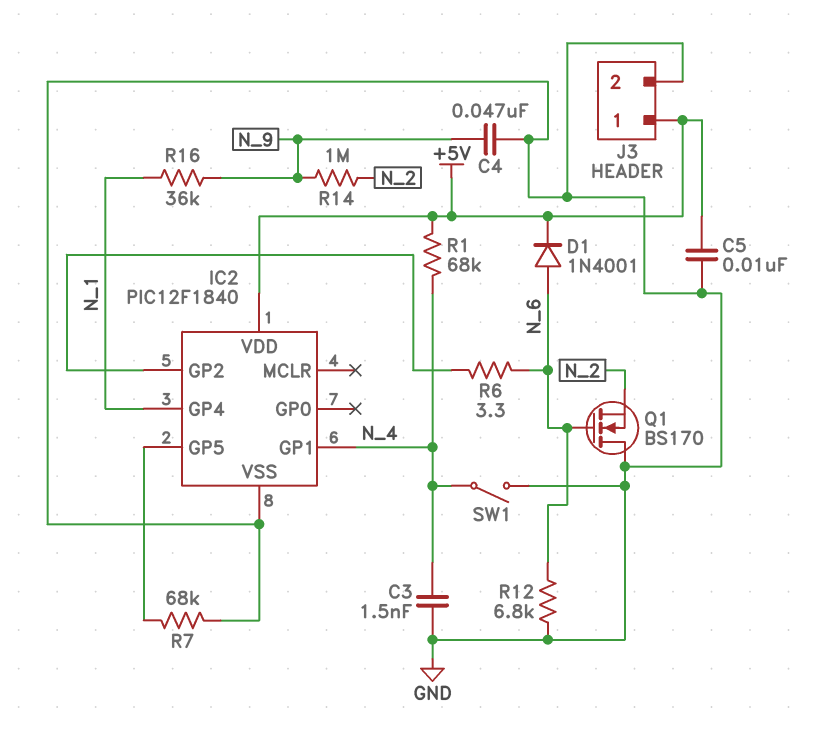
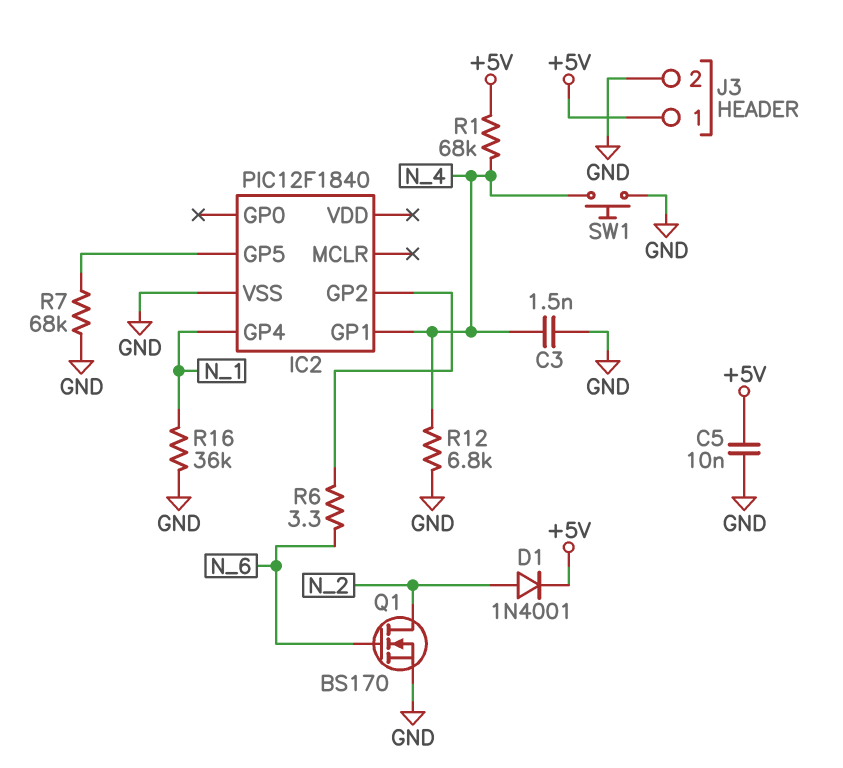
C4: 47nF (GND, N_9) -> none
D1: diode 1N4001 (A N_6, K +5V) -> diode 1N4001 (A N_2, K +5V)
IC2 pin VDD: +5V -> none
Q1: NMOS BS170 (G N_6, D GND, S N_2) -> NMOS BS170 (G N_6, D N_2, S GND)
R12: 6.8k (GND, N_6) -> 6.8k (GND, N_4)
R14: 1M (N_2, N_9) -> none
R16: 36k (N_1, N_9) -> 36k (GND, N_1)
SW1: switch (GND, N_4) -> button (GND, N_4)

